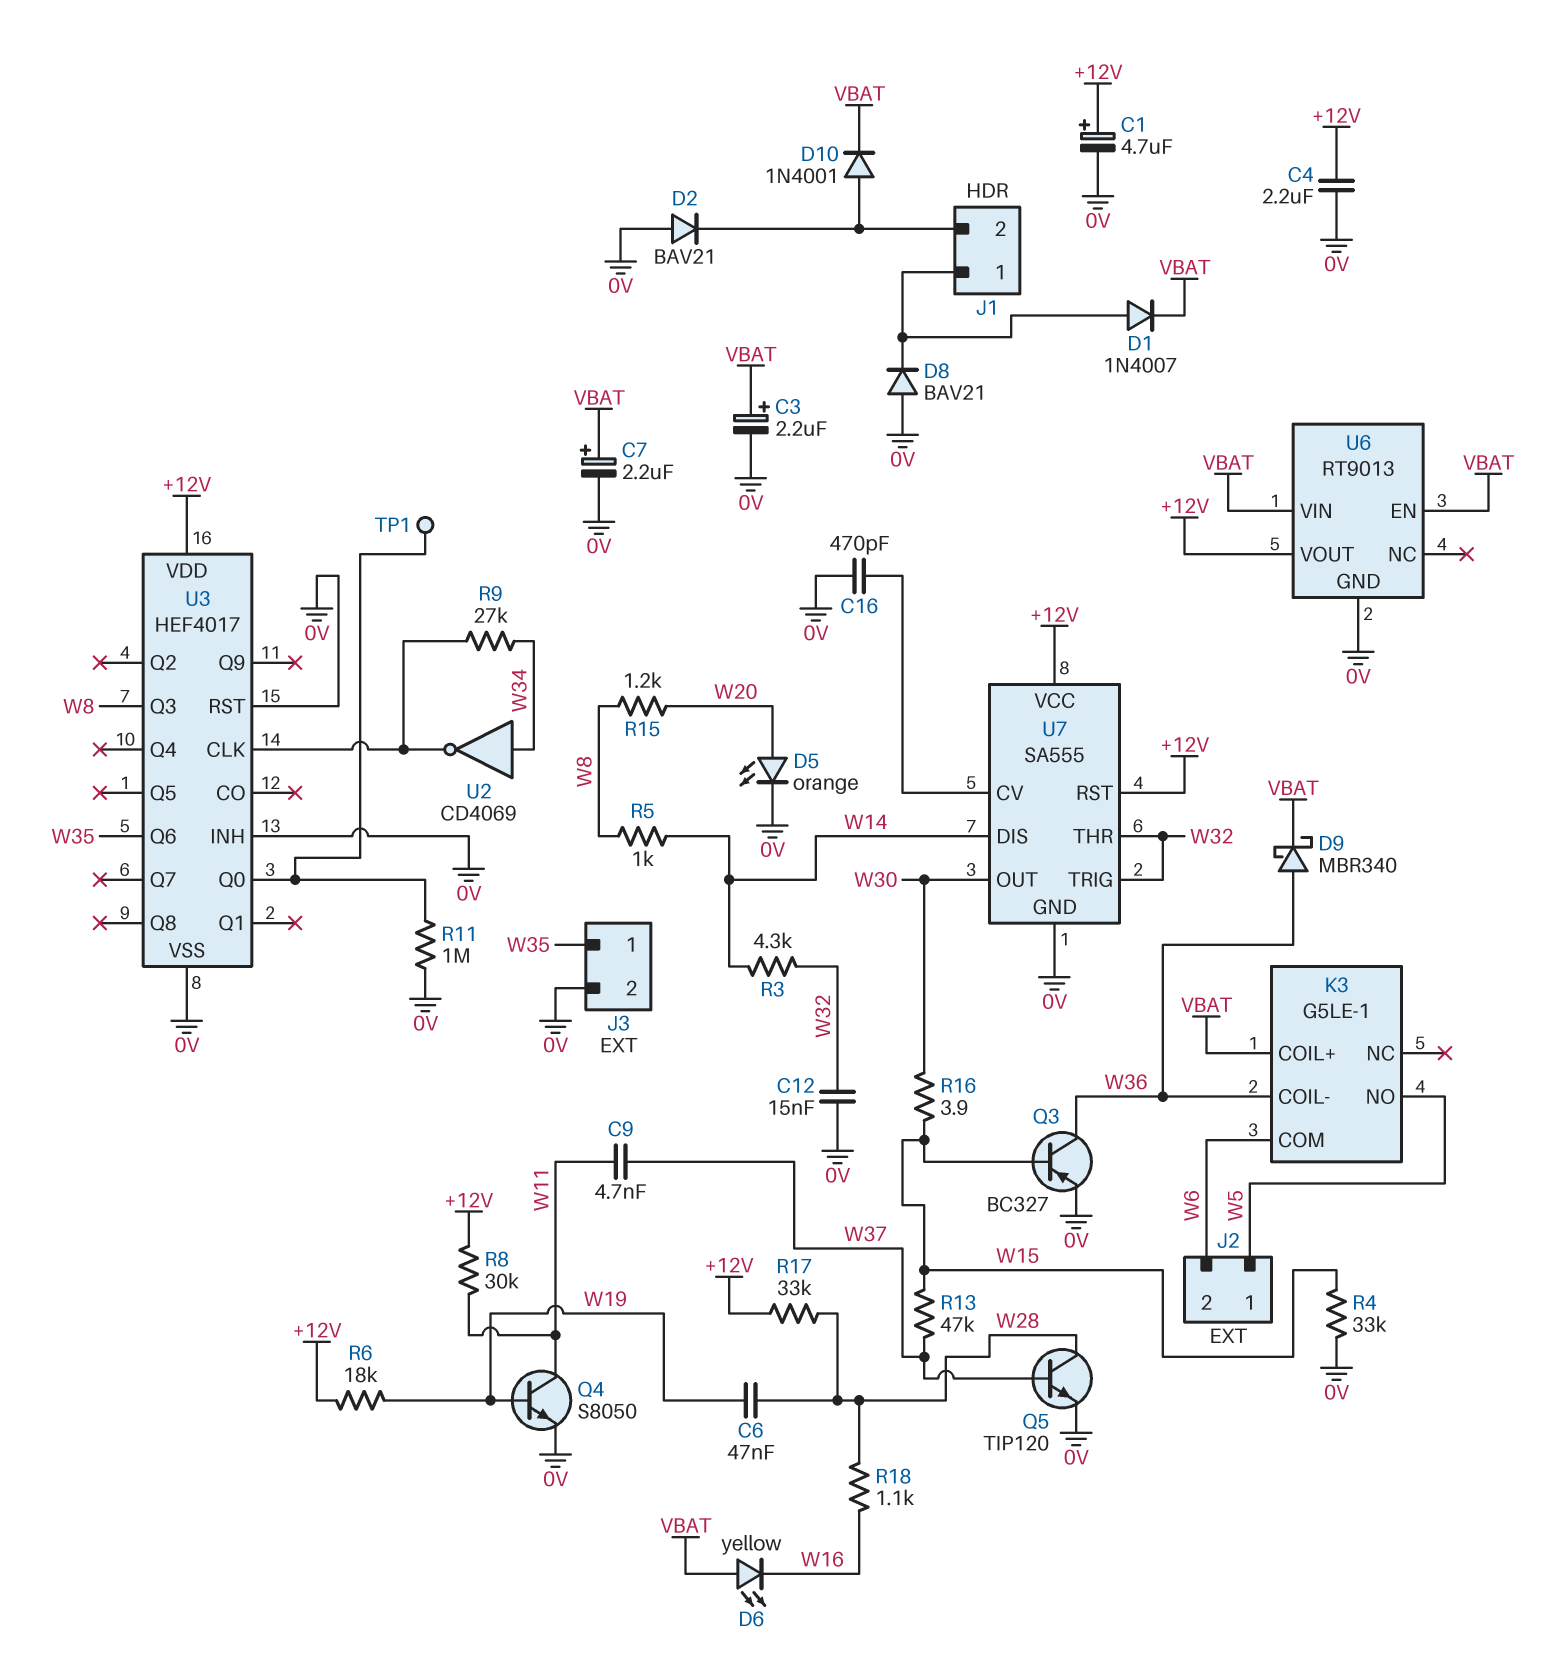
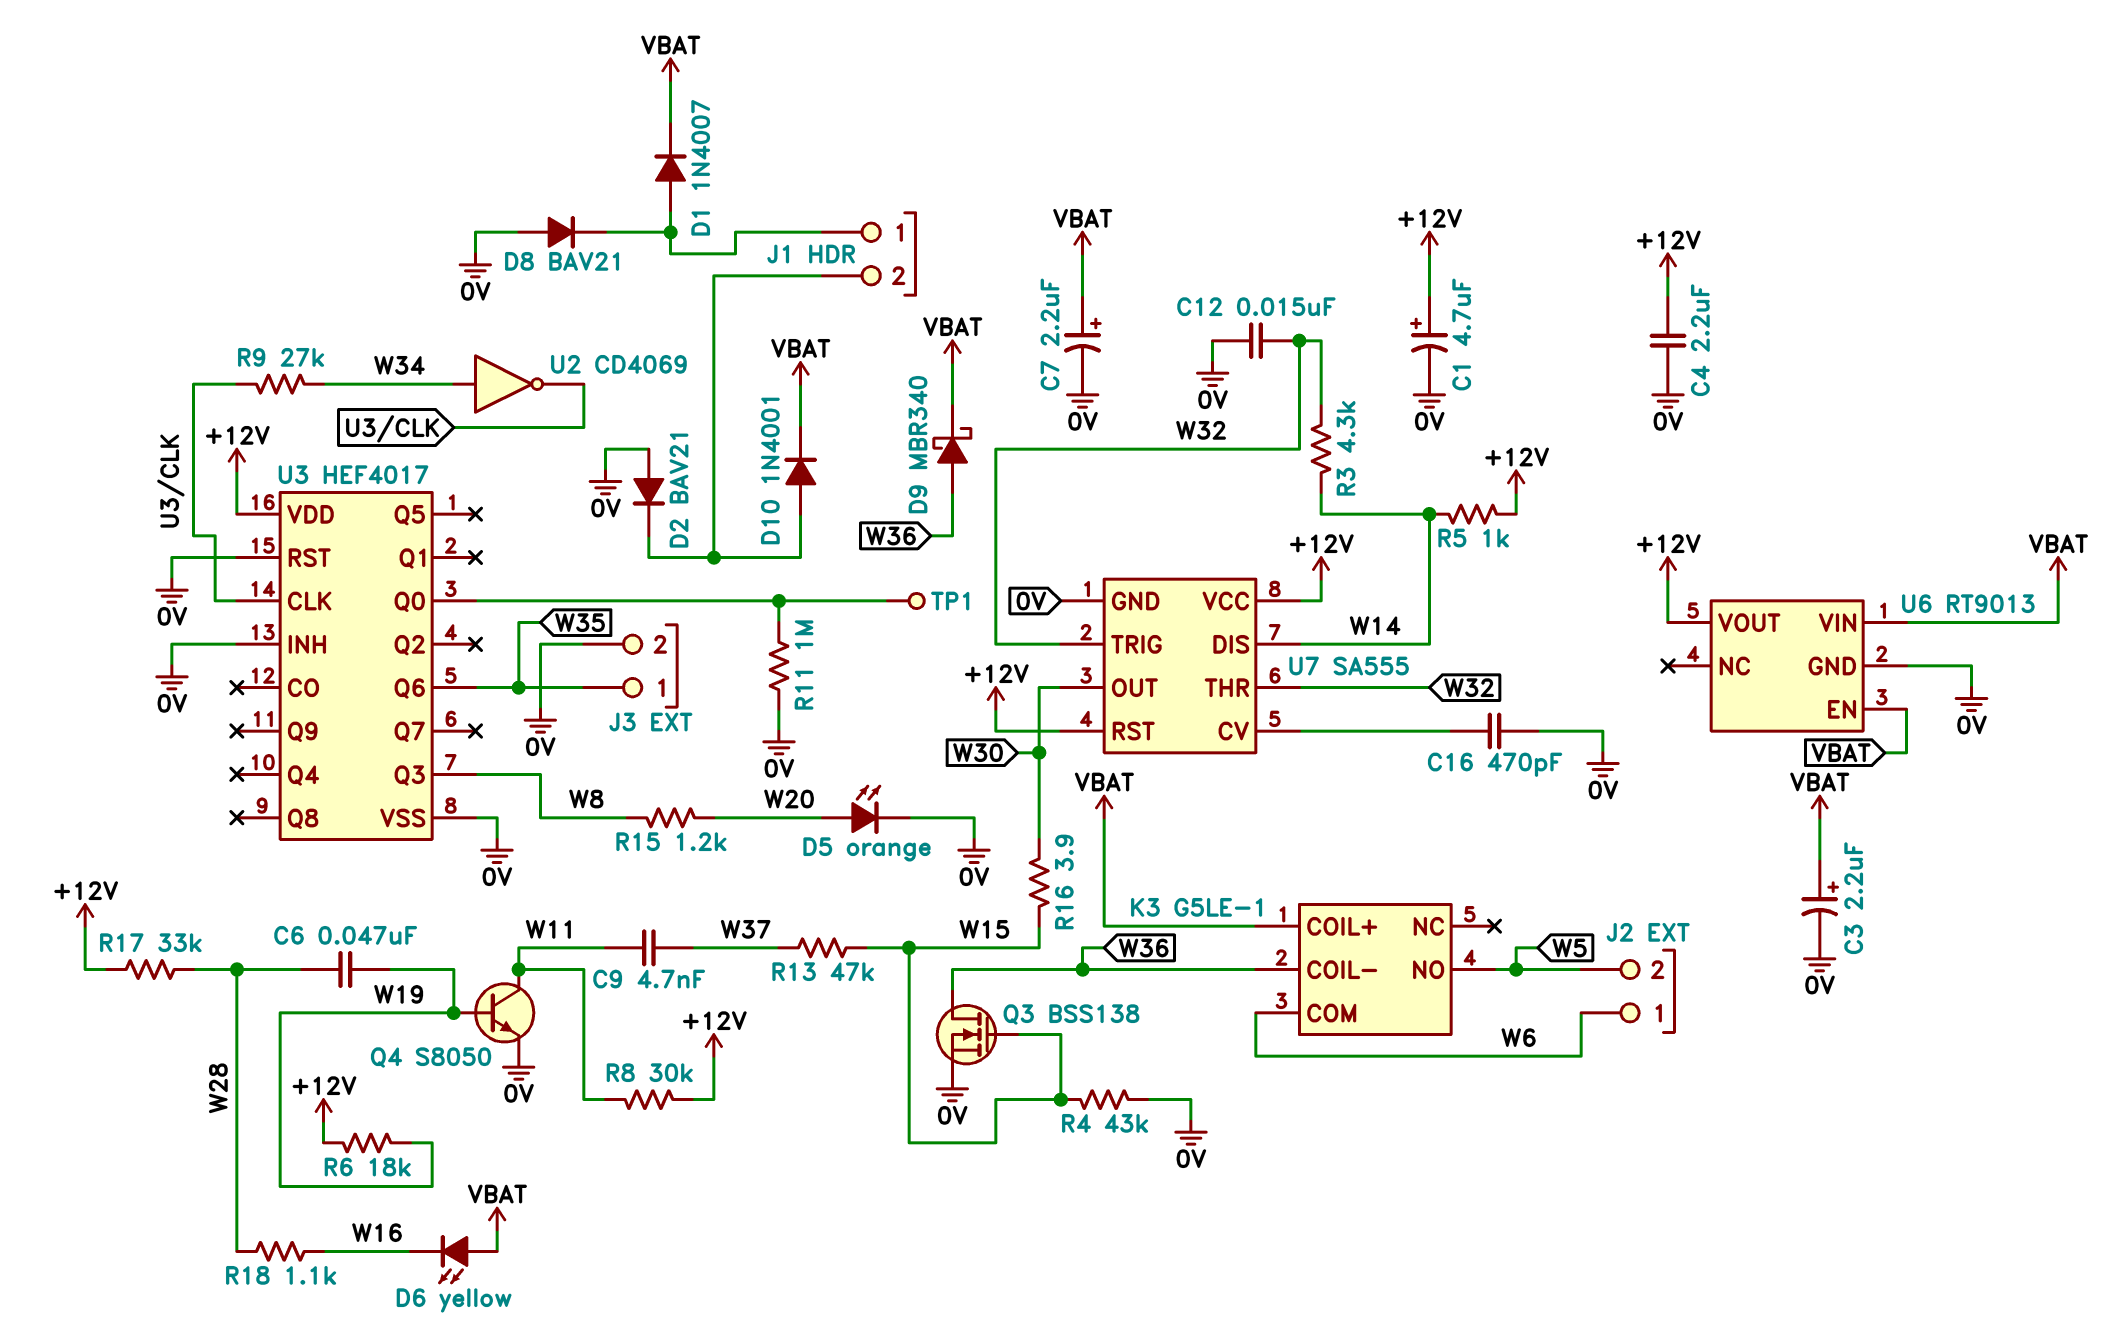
J2 pin 1: W5 -> W6
J2 pin 2: W6 -> W5
Q3: PNP BC327 (B W15, C W36, E 0V) -> NMOS BSS138 (G W15, D W36, S 0V)
Q5: NPN TIP120 (B W37, C W28, E 0V) -> none
R4: 33k (0V, W15) -> 43k (0V, W15)
R5: 1k (W8, W14) -> 1k (+12V, W14)

